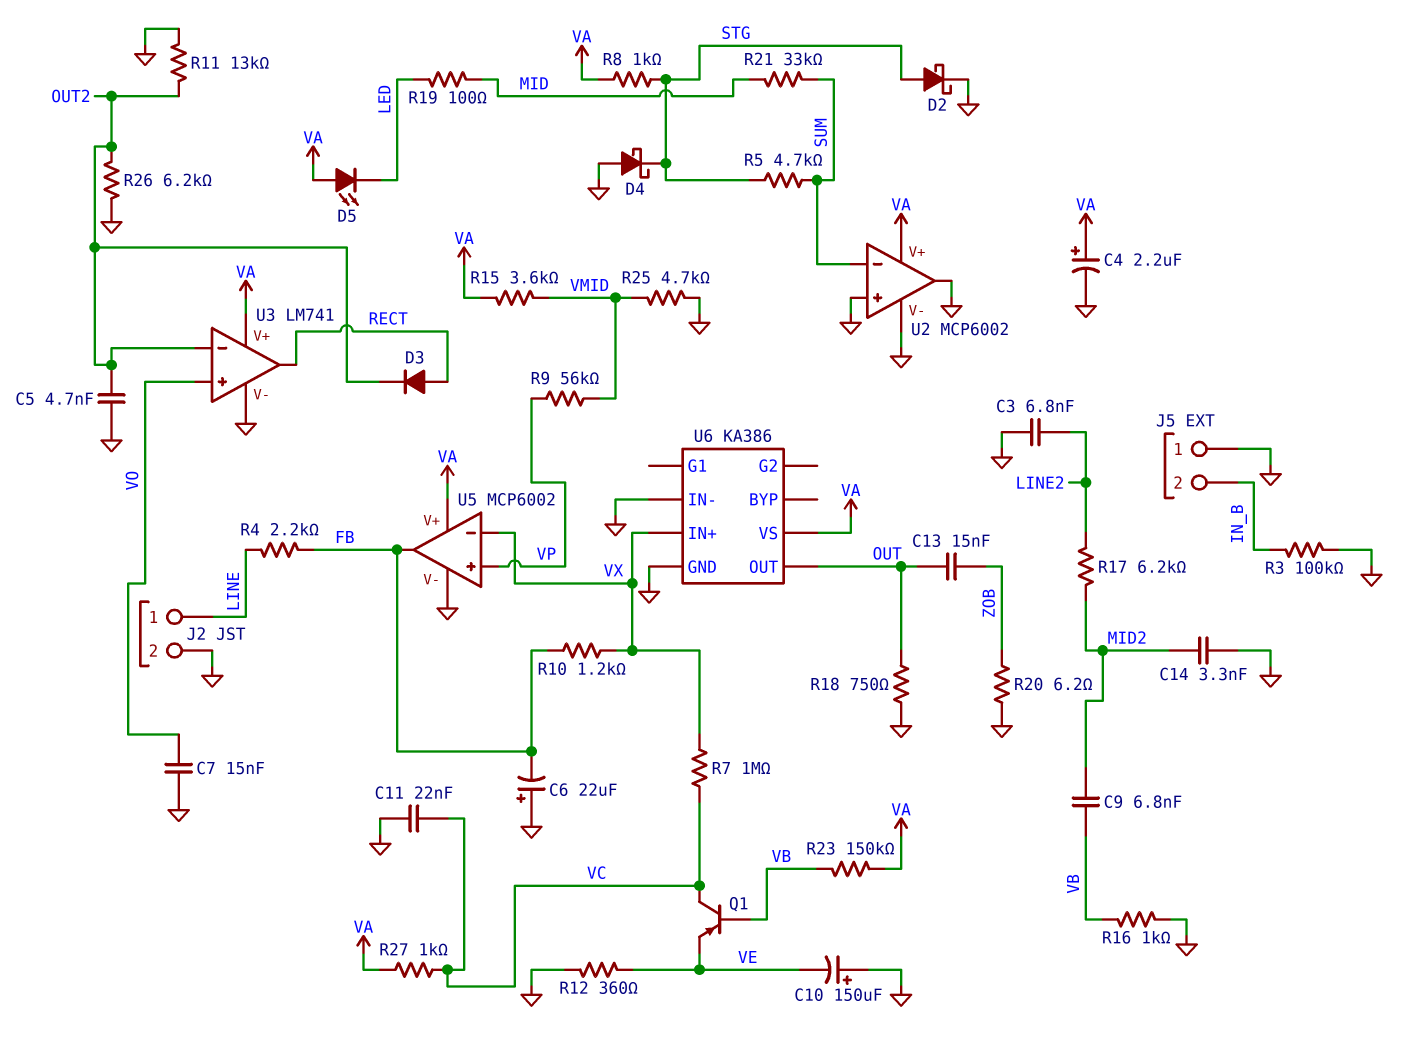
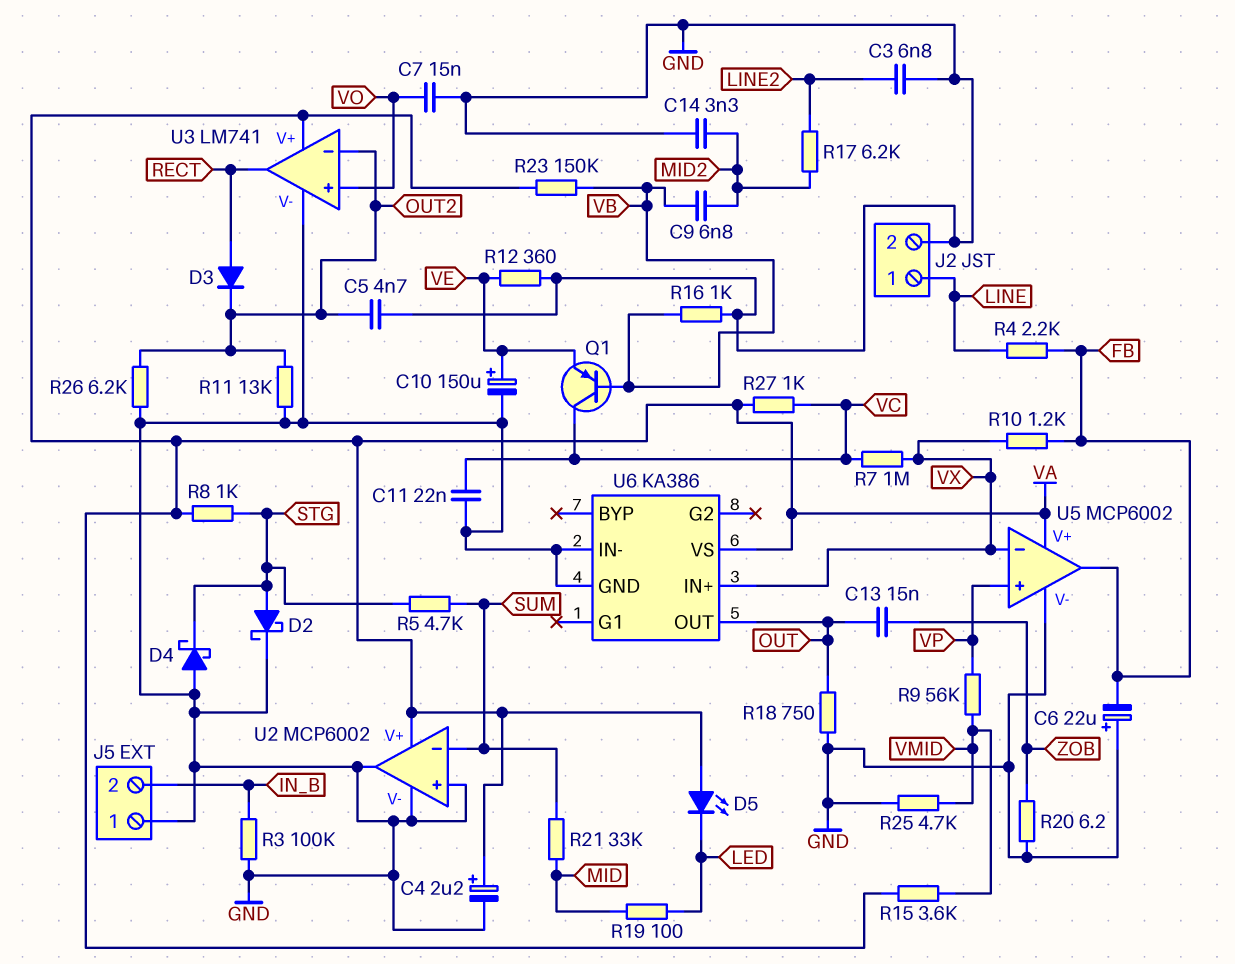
C10: 150uF (plus GND, minus VE) -> 150uF (plus VE, minus GND)

